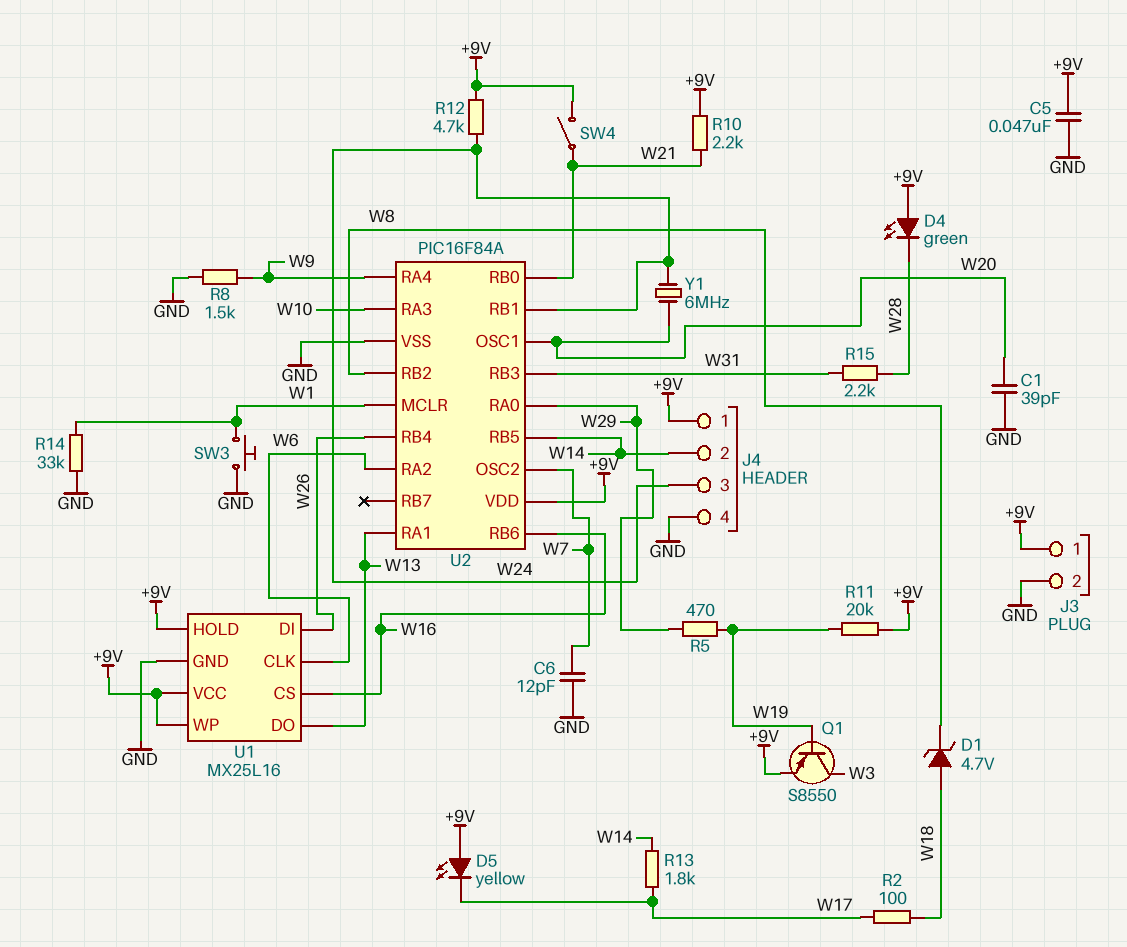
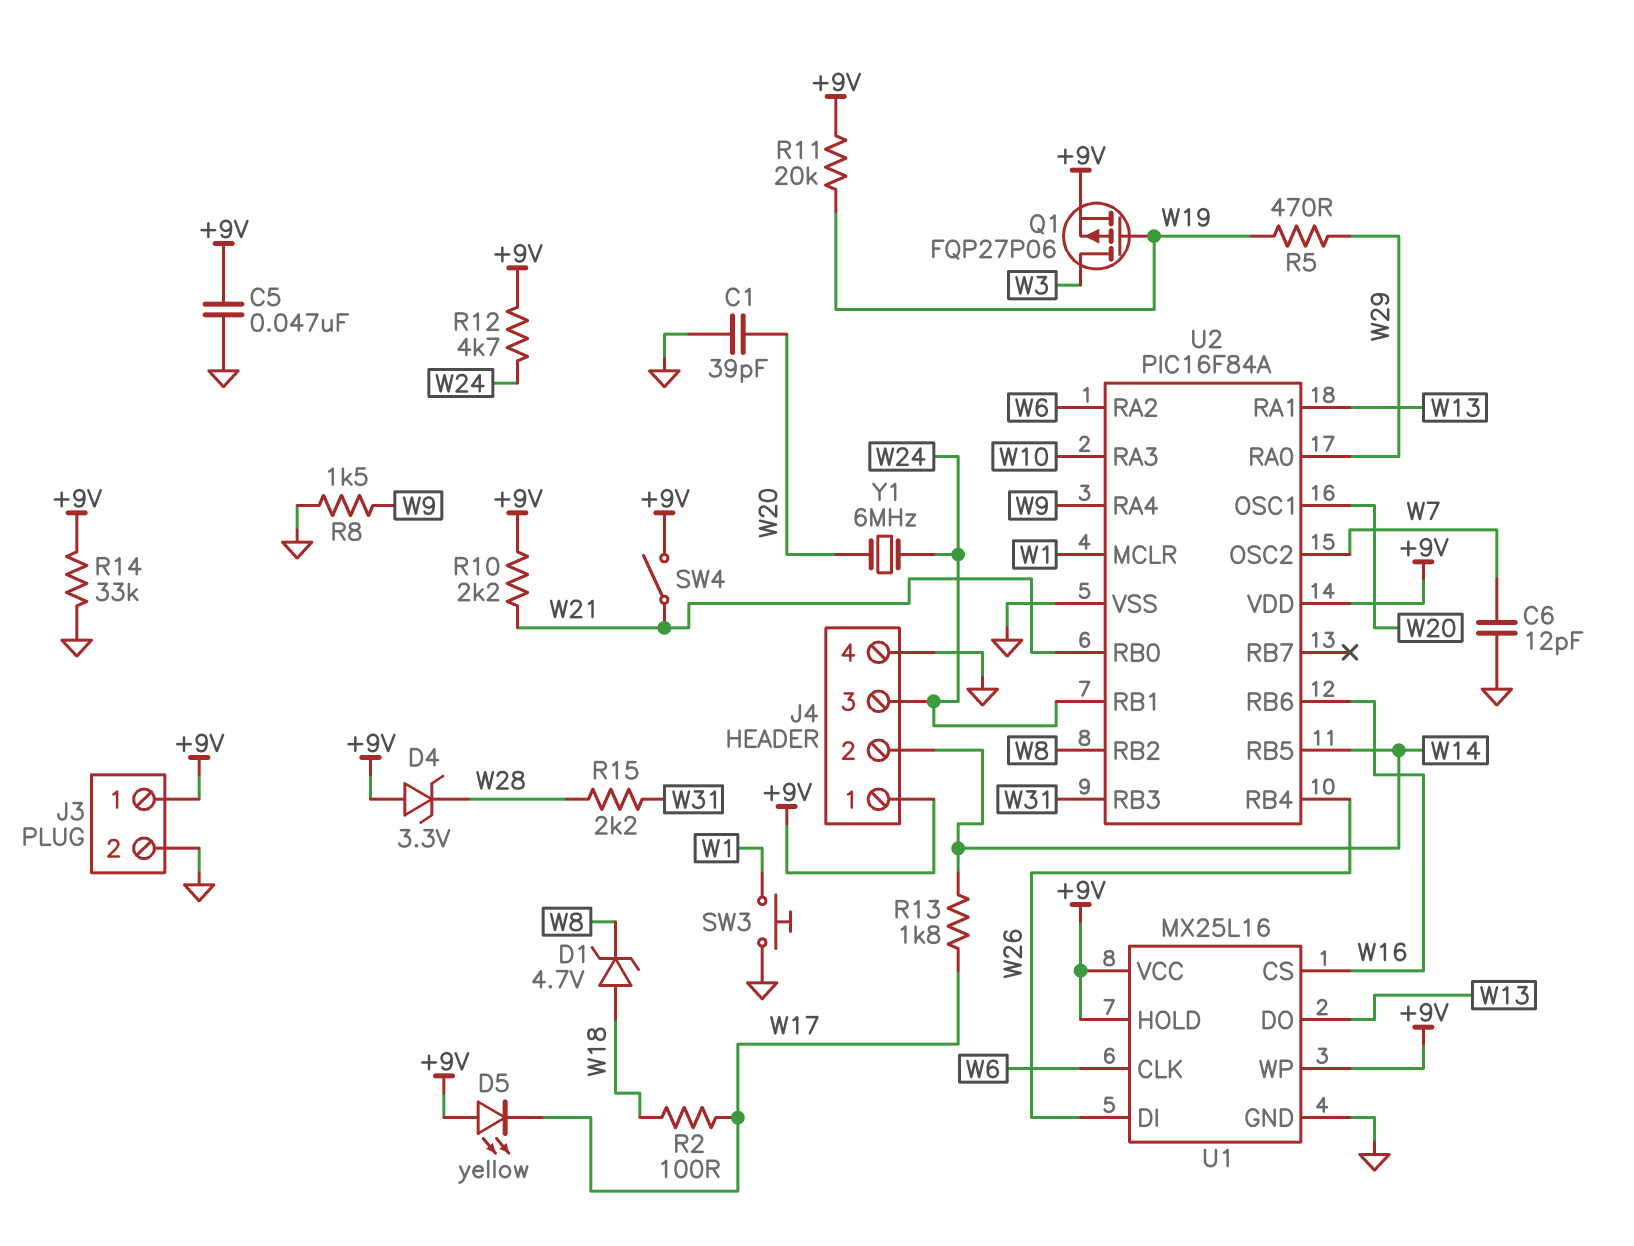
D4: LED green (A +9V, K W28) -> zener 3.3V (A +9V, K W28)
Q1: PNP S8550 (B W19, C W3, E +9V) -> PMOS FQP27P06 (G W19, D W3, S +9V)
R14: 33k (GND, W1) -> 33k (+9V, GND)

